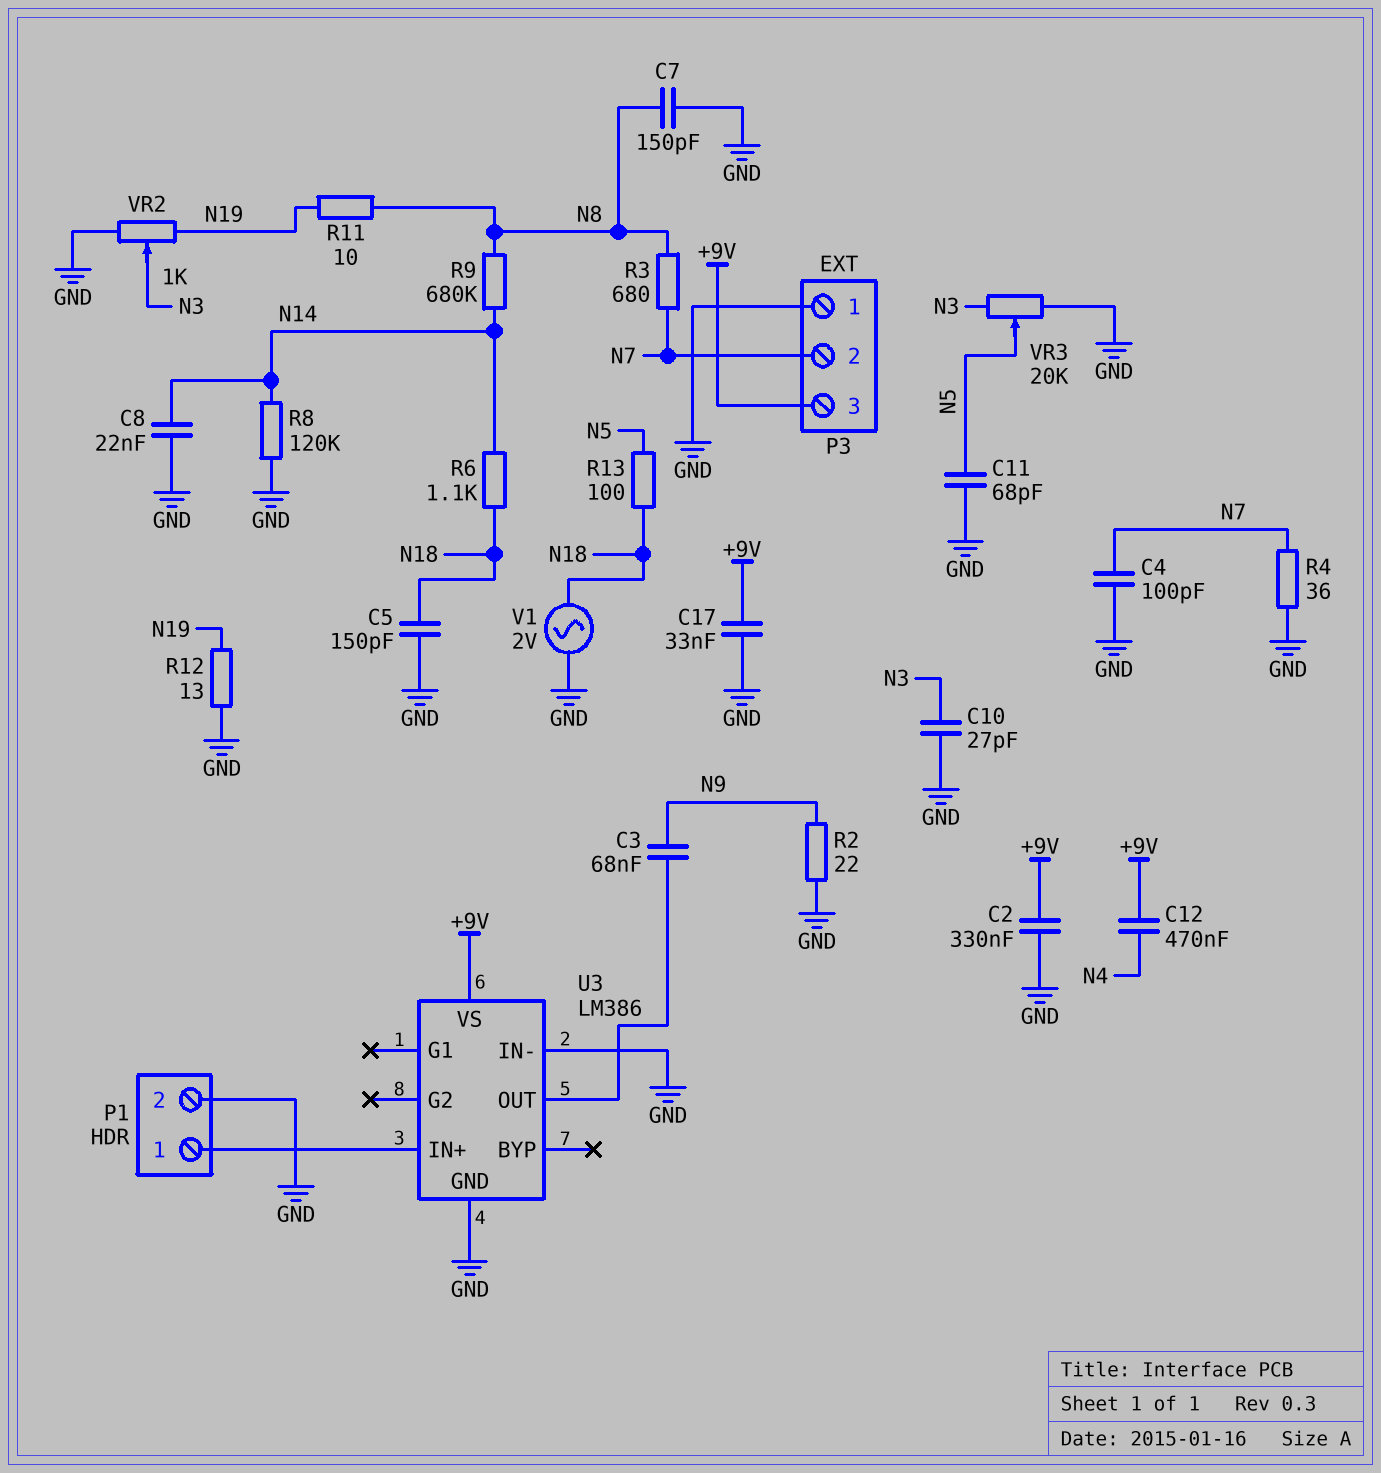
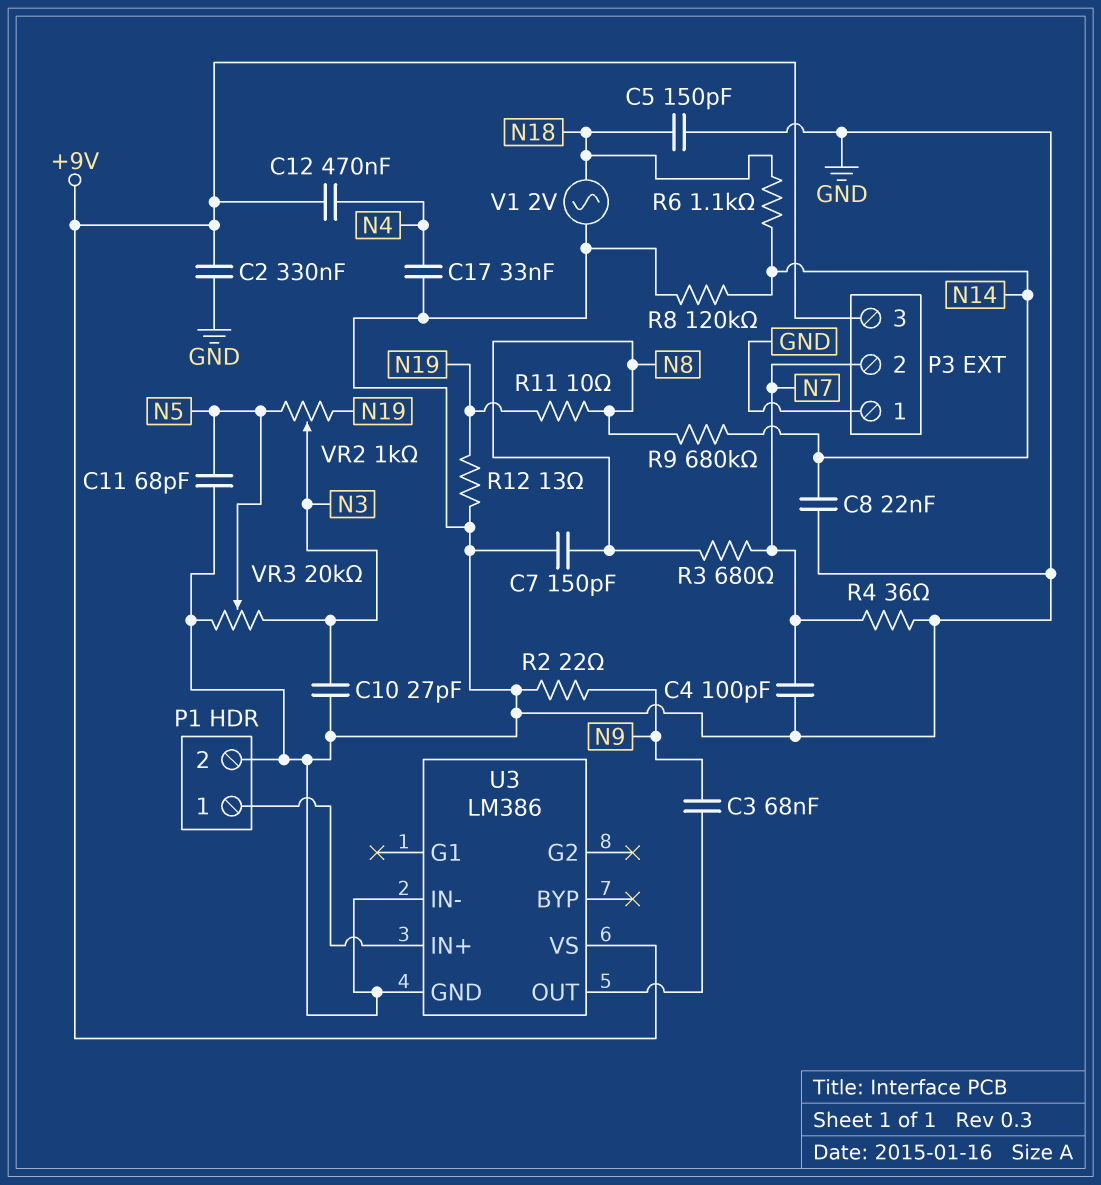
C17: 33nF (+9V, GND) -> 33nF (GND, N4)
R13: 100 (N5, N18) -> none
VR2: 1k (GND, N19, wiper N3) -> 1k (N5, N19, wiper N3)

